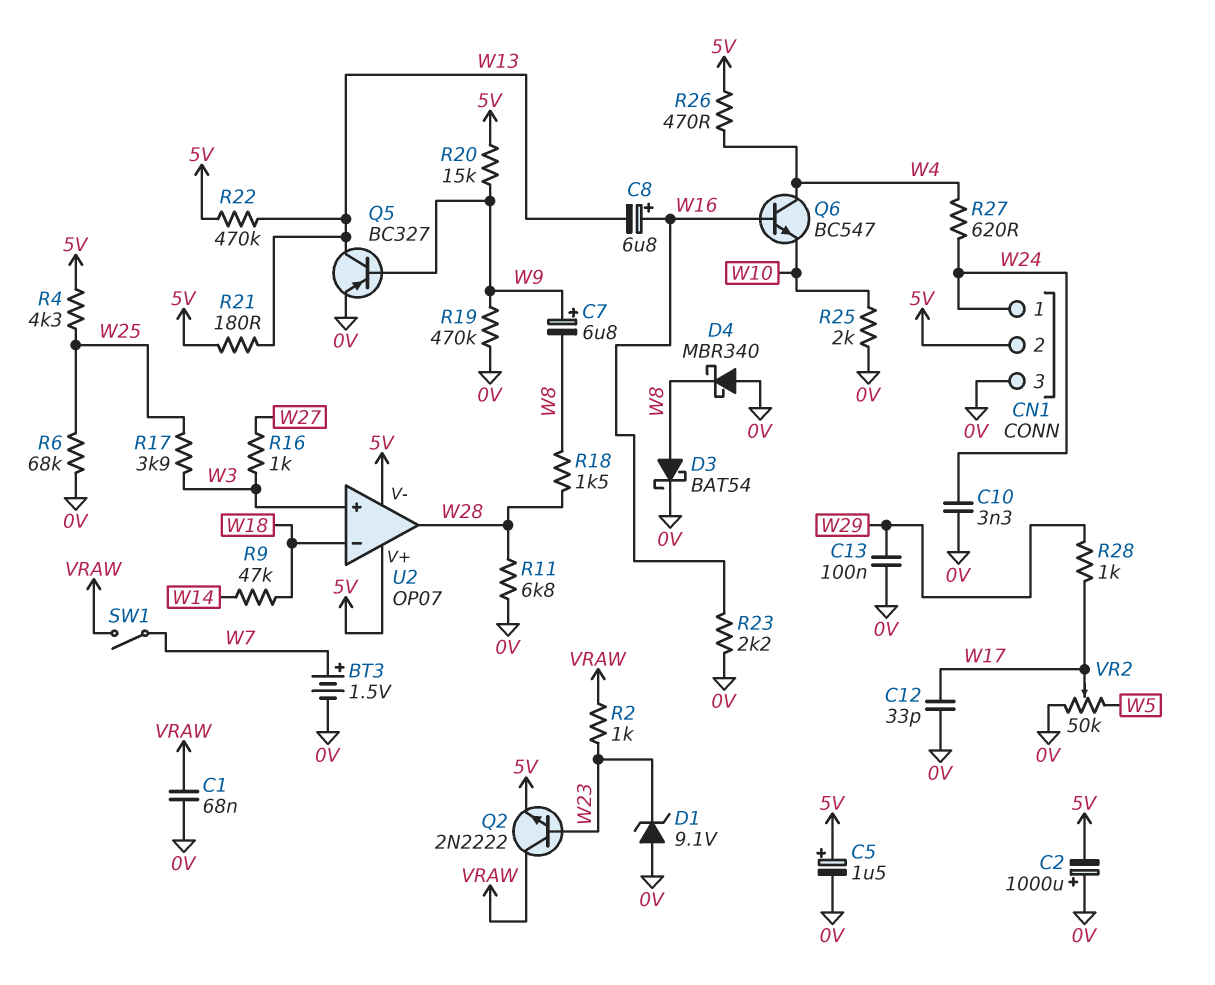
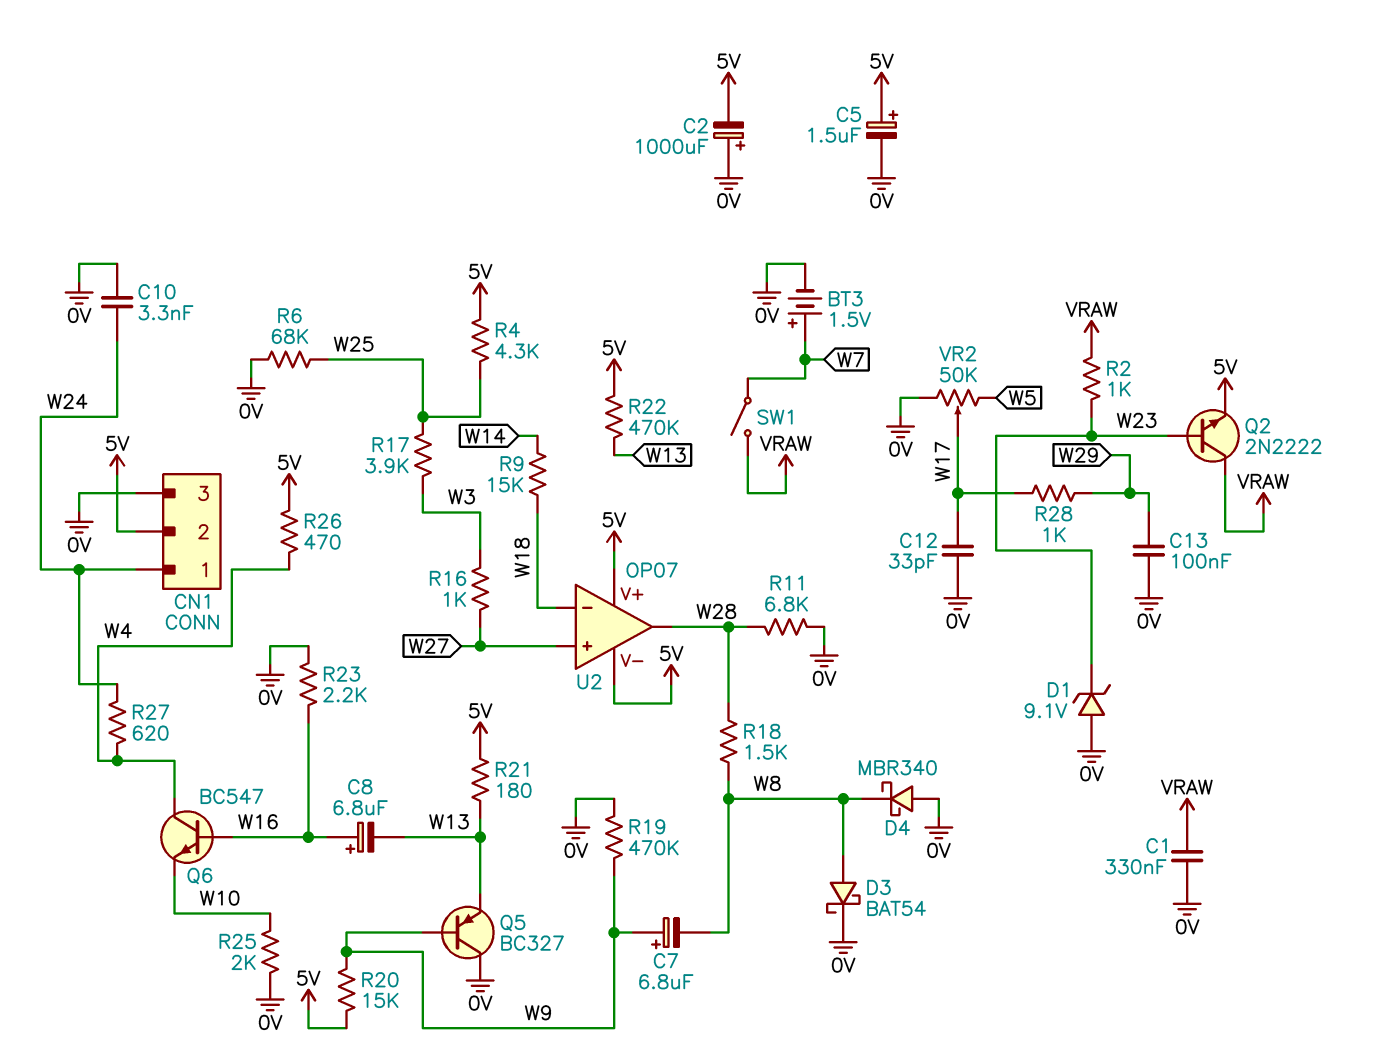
C1: 68nF (0V, VRAW) -> 330nF (0V, VRAW)
Q5: PNP BC327 (B W9, C W13, E 0V) -> PNP BC327 (B W9, C 0V, E W13)
R9: 47k (W14, W18) -> 15k (W14, W18)
U2 pin in+: W3 -> W27

